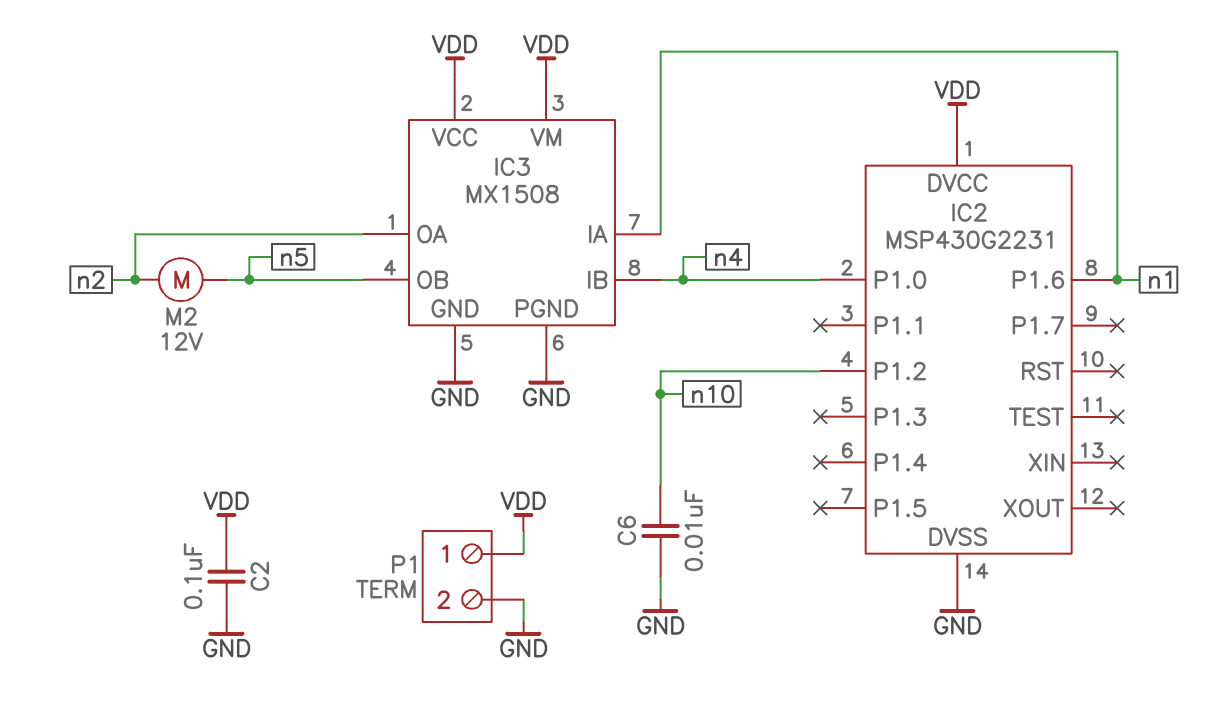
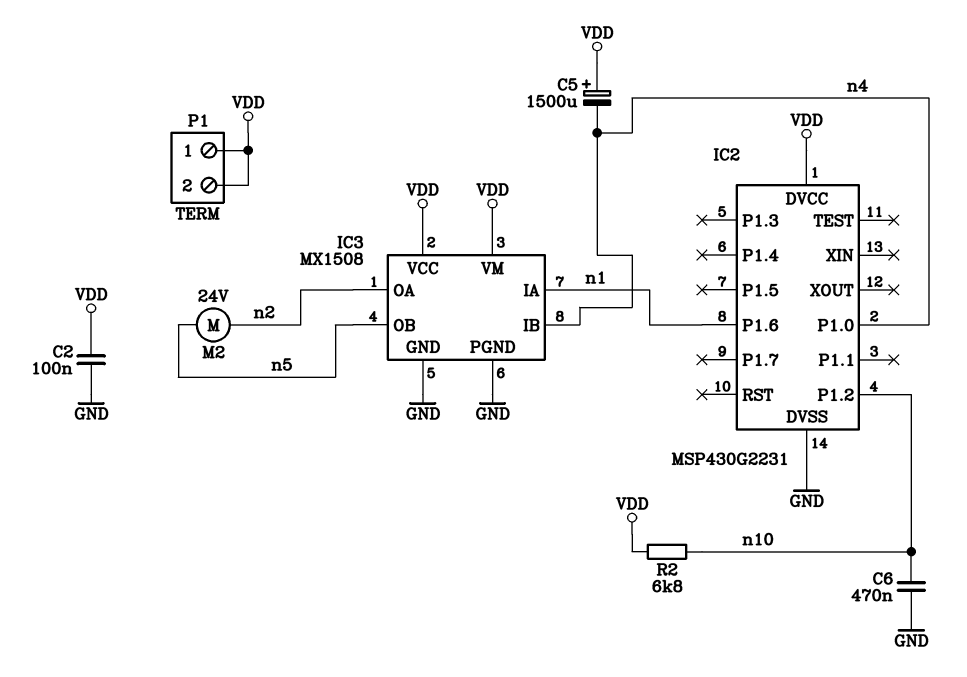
C5: none -> 1500uF (plus VDD, minus n4)
C6: 10nF (GND, n10) -> 470nF (GND, n10)
M2: motor 12V (n2, n5) -> motor 24V (n2, n5)
P1 pin 2: GND -> VDD
R2: none -> 6.8k (VDD, n10)

